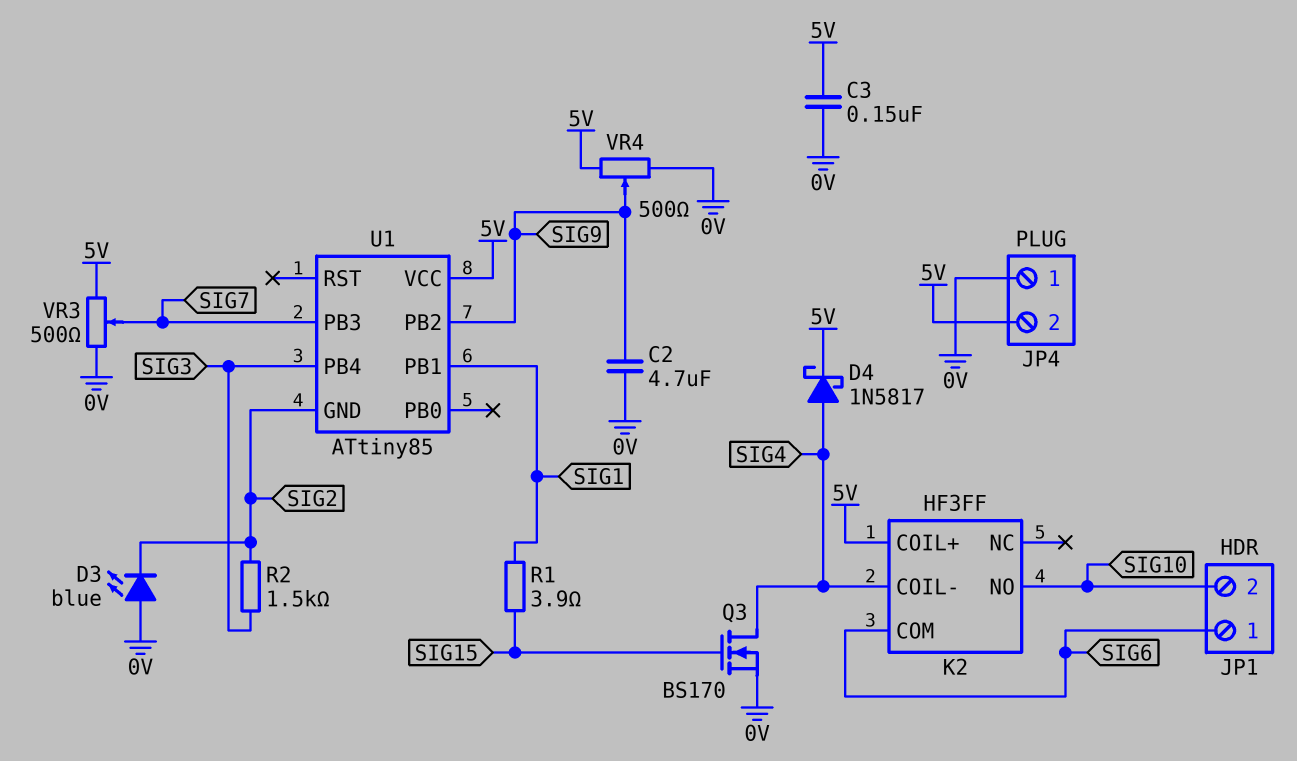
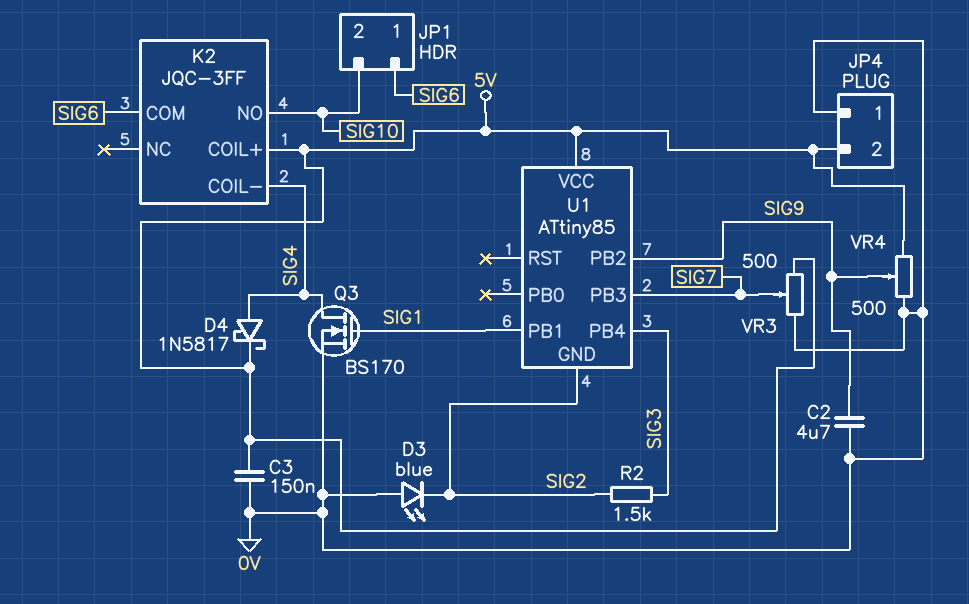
K2: HF3FF -> JQC-3FF
Q3: NMOS BS170 (G SIG15, D SIG4, S 0V) -> NMOS BS170 (G SIG1, D SIG4, S 0V)
R1: 3.9 (SIG1, SIG15) -> none

